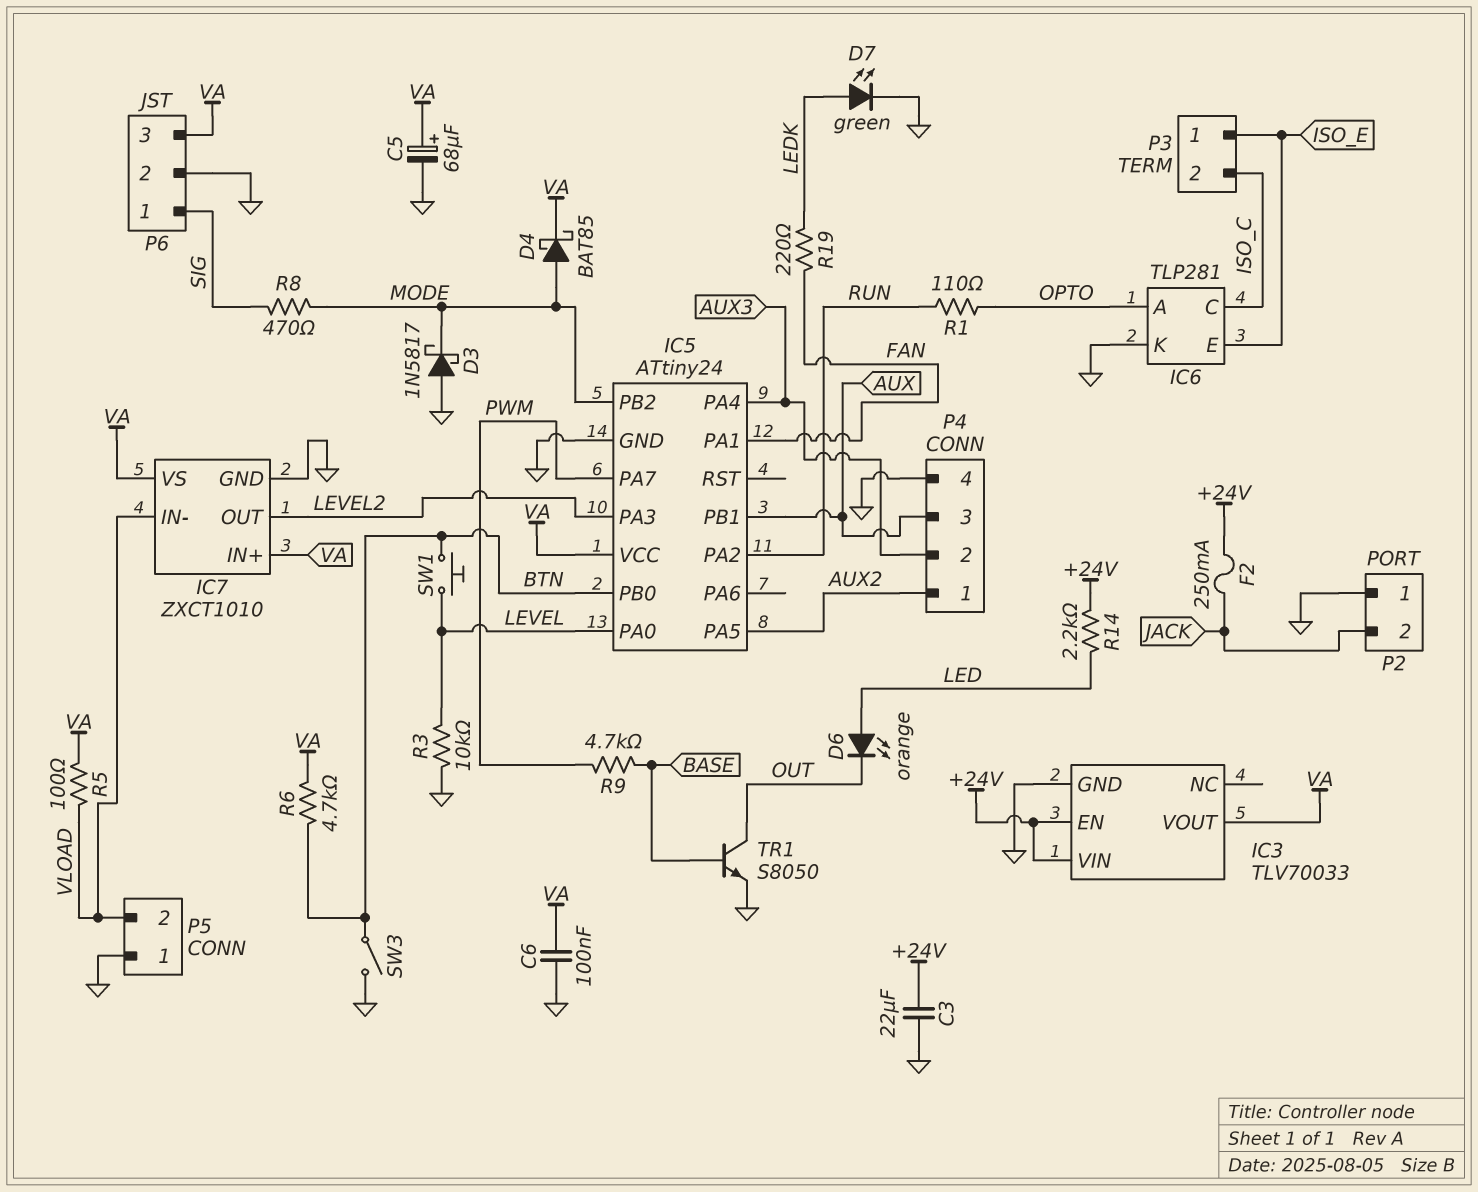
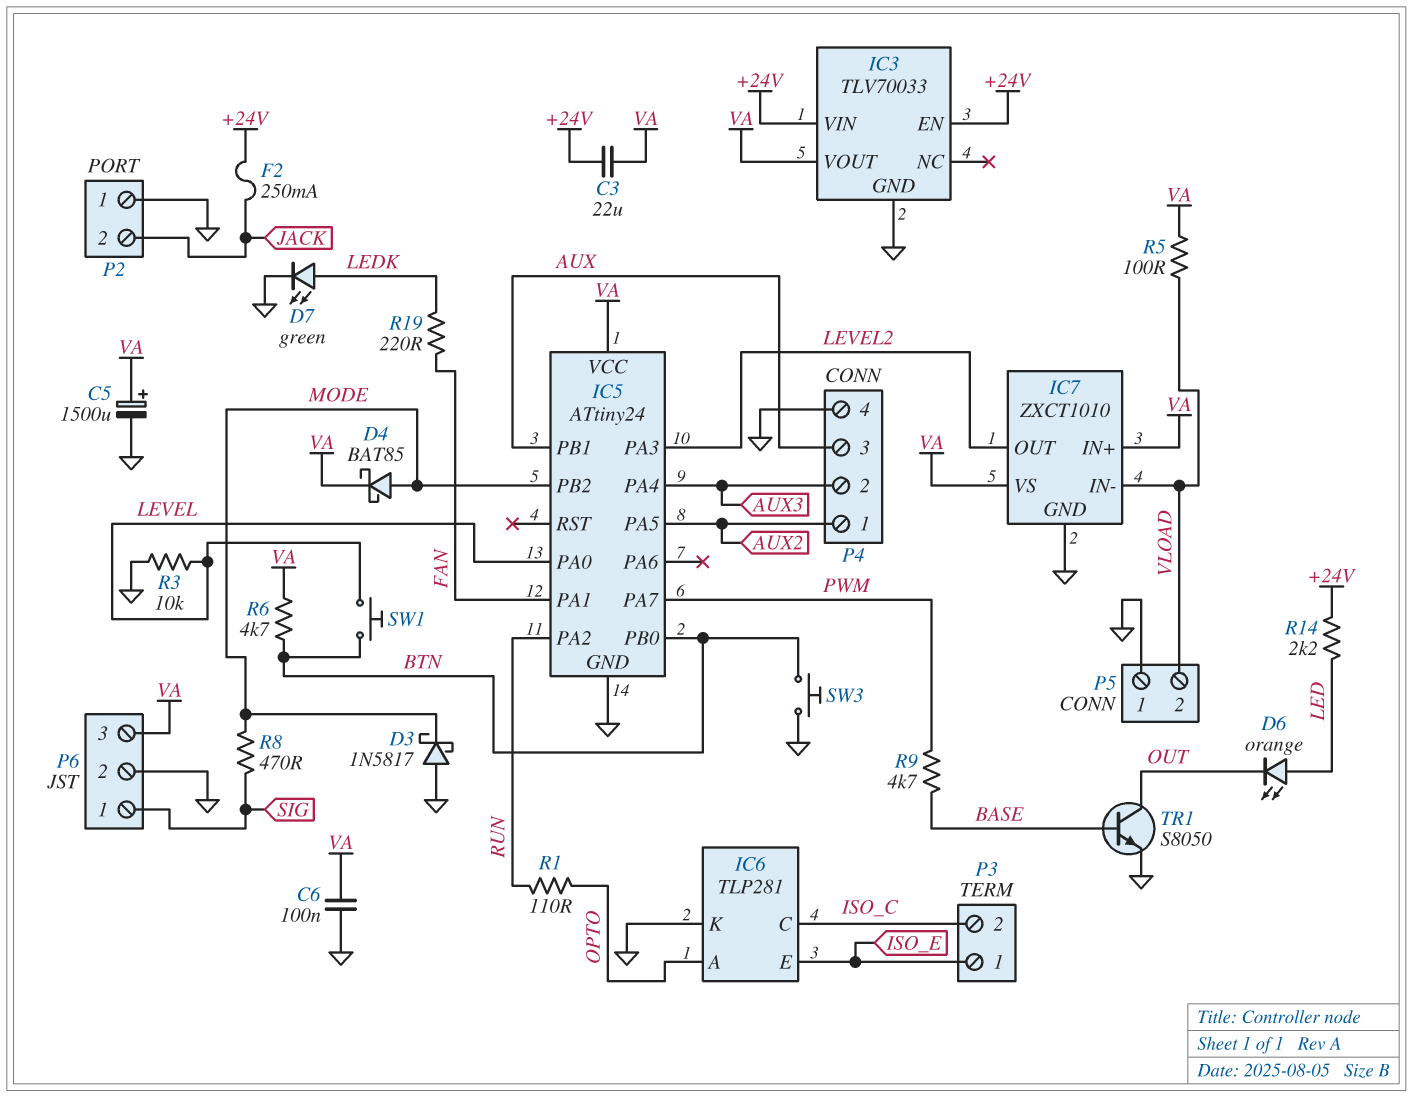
C3: 22uF (+24V, GND) -> 22uF (+24V, VA)
C5: 68uF (plus VA, minus GND) -> 1500uF (plus VA, minus GND)
SW3: switch (BTN, GND) -> button (BTN, GND)

